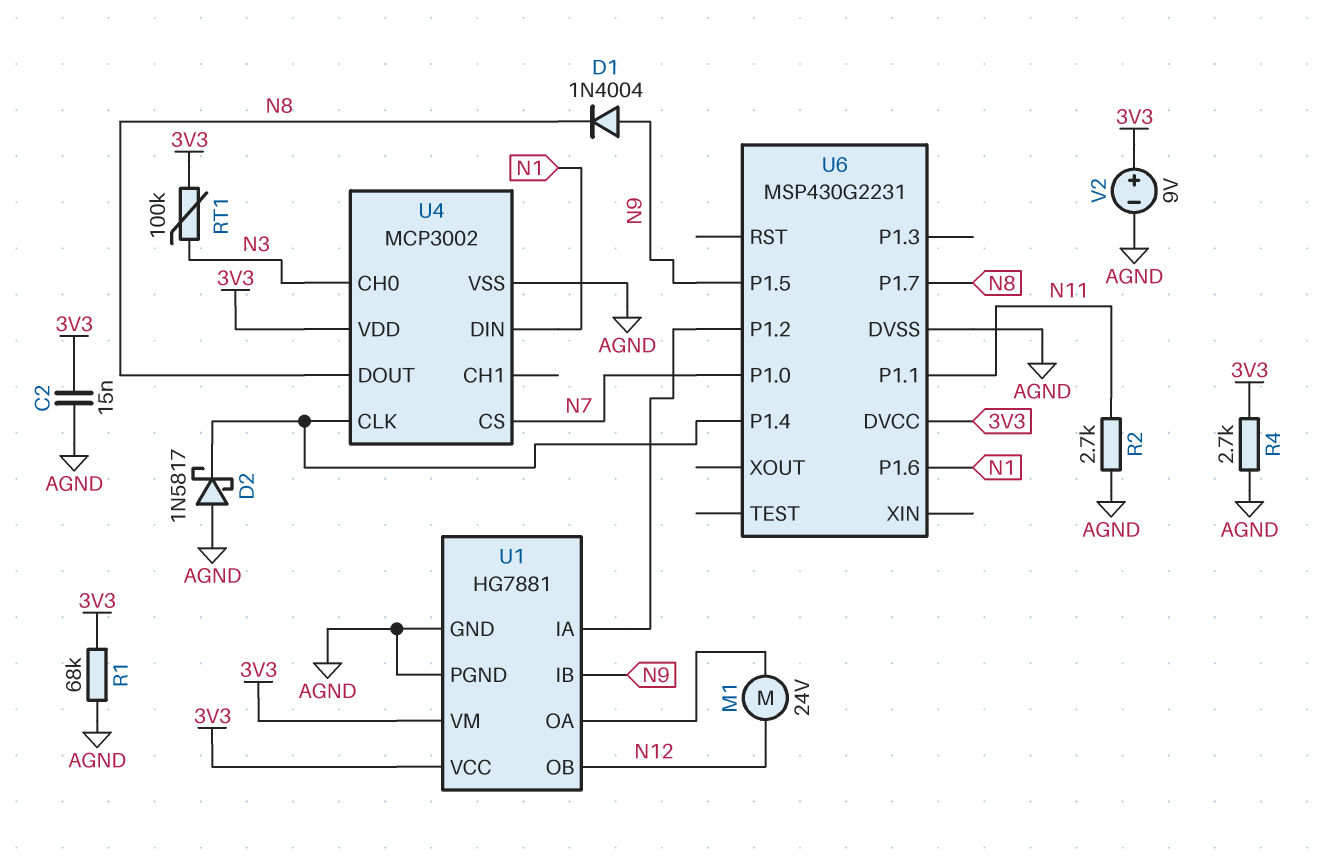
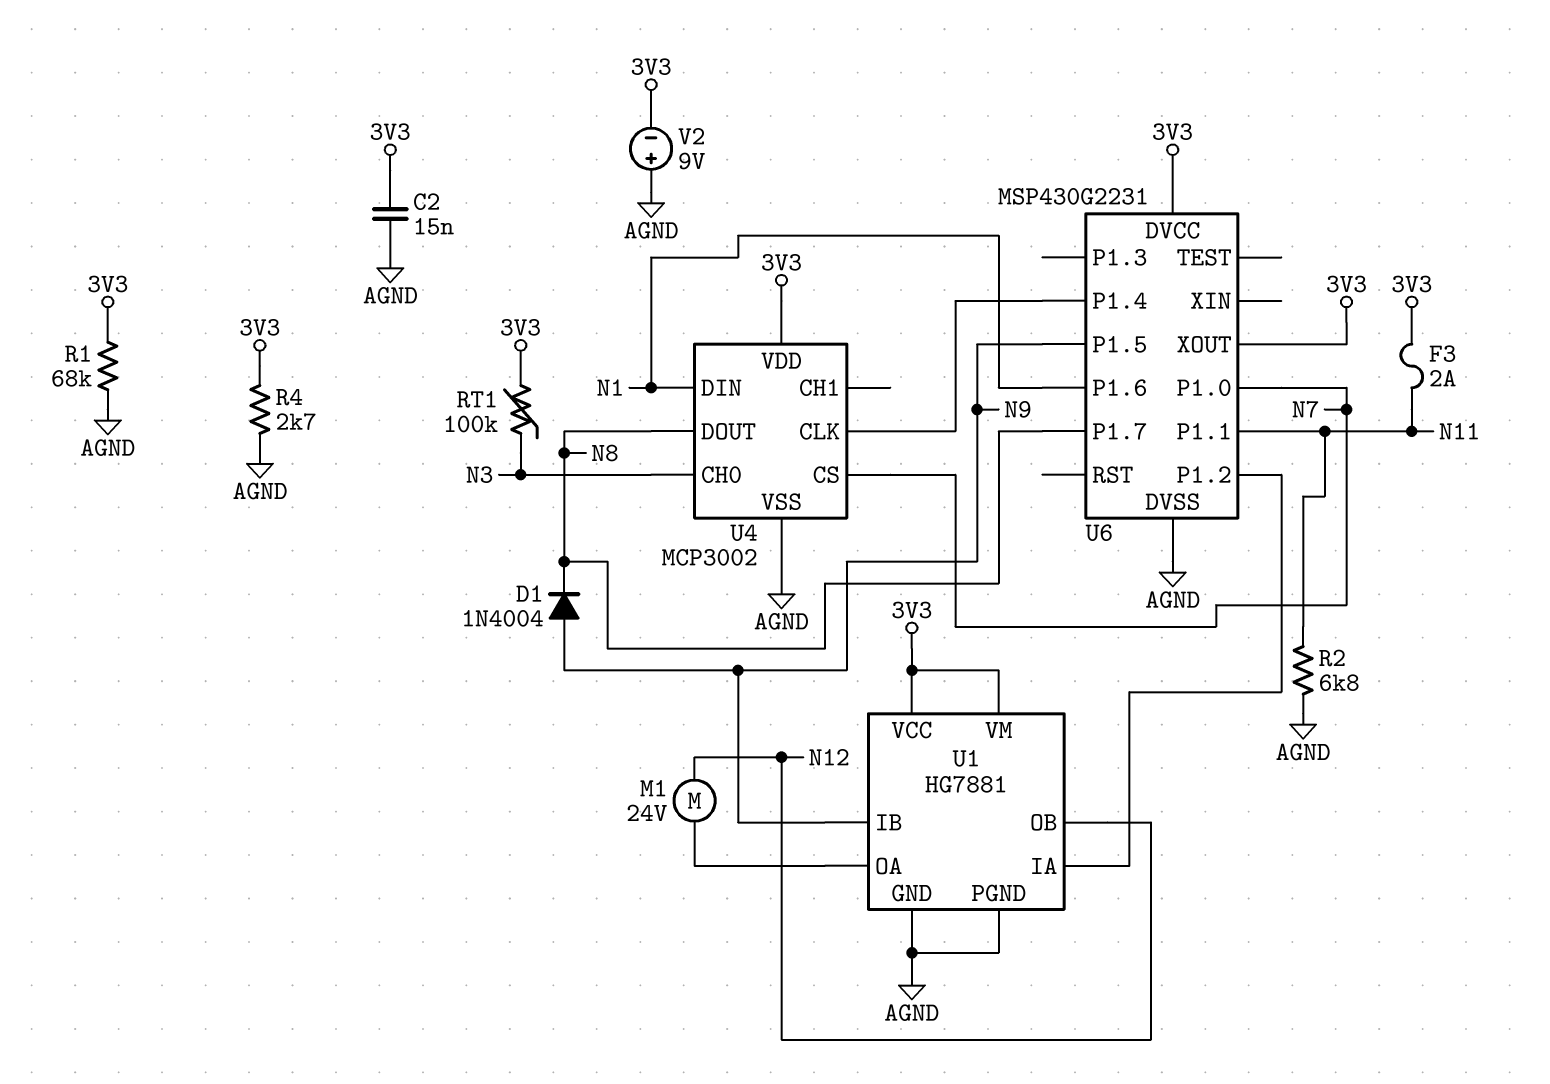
D2: schottky 1N5817 (A AGND, K U4/CLK) -> none
F3: none -> 2A (3V3, N11)
R2: 2.7k (AGND, N11) -> 6.8k (AGND, N11)
U6 pin XOUT: none -> 3V3
V2: 9V (plus 3V3, minus AGND) -> 9V (plus AGND, minus 3V3)

